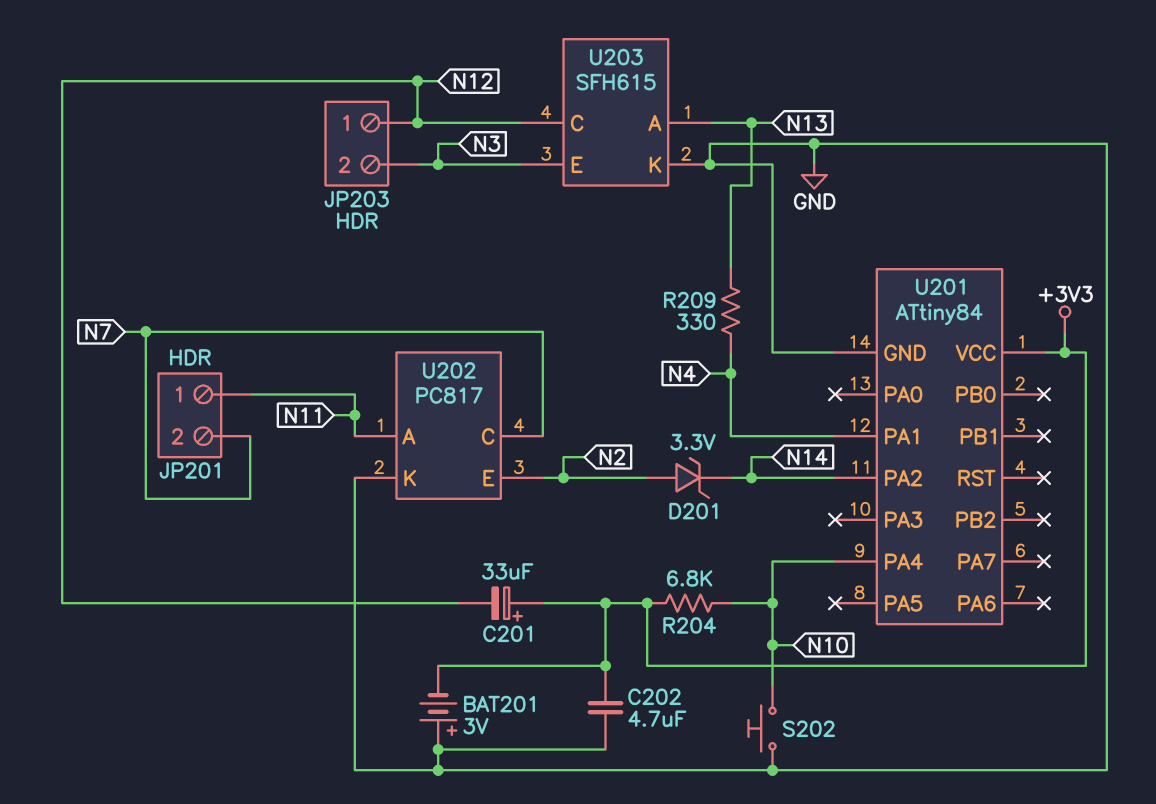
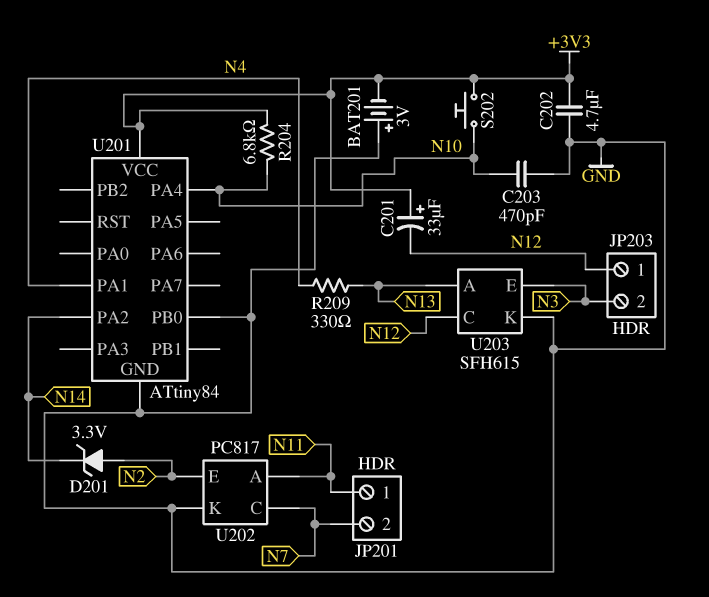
C203: none -> 470pF (GND, N10)
S202: button (GND, N10) -> button (+3V3, N10)
U201 pin PB0: none -> GND

